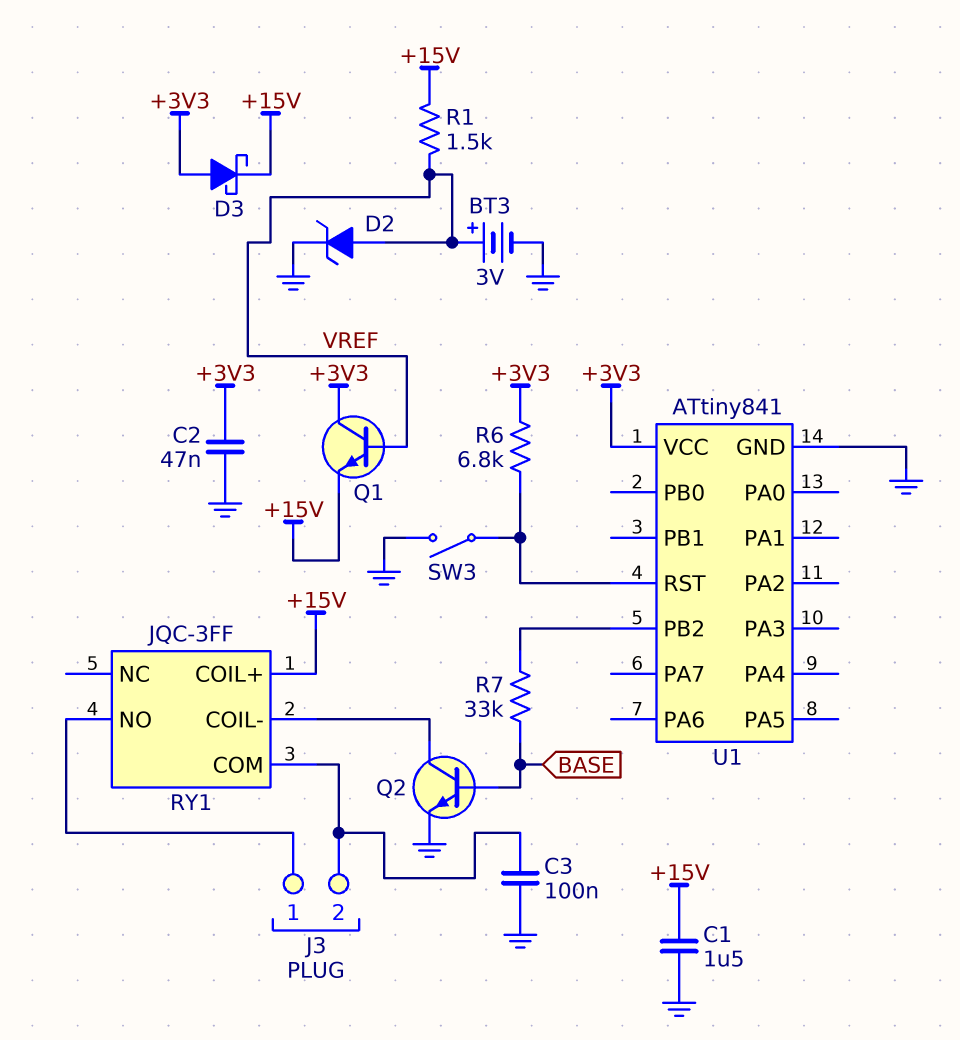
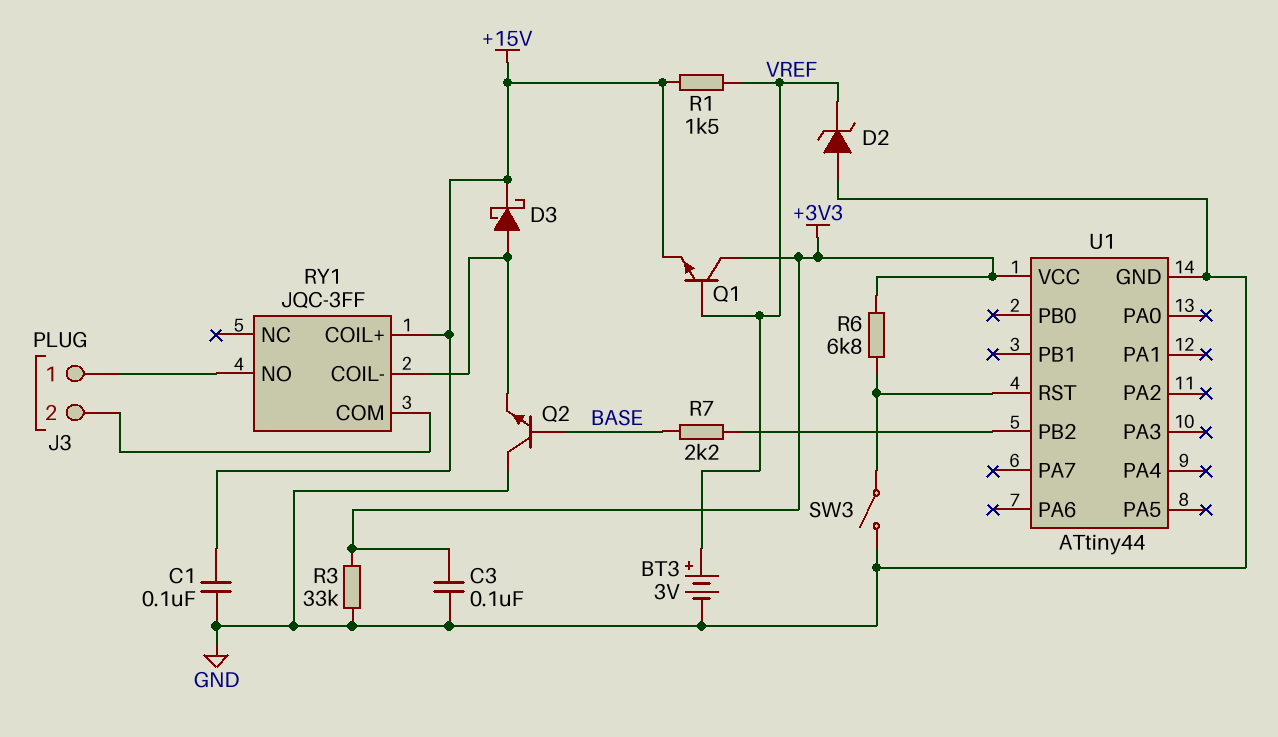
C1: 1.5uF (+15V, GND) -> 100nF (+15V, GND)
C2: 47nF (+3V3, GND) -> none
C3: 100nF (GND, J3/2) -> 100nF (+3V3, GND)
D2: zener (A VREF, K GND) -> zener (A GND, K VREF)
D3: schottky (A +3V3, K +15V) -> schottky (A RY1/COIL-, K +15V)
Q2: NPN (B BASE, C RY1/COIL-, E GND) -> NPN (B BASE, C GND, E RY1/COIL-)
R3: none -> 33k (+3V3, GND)
R7: 33k (BASE, U1/PB2) -> 2.2k (BASE, U1/PB2)
U1: ATtiny841 -> ATtiny44

